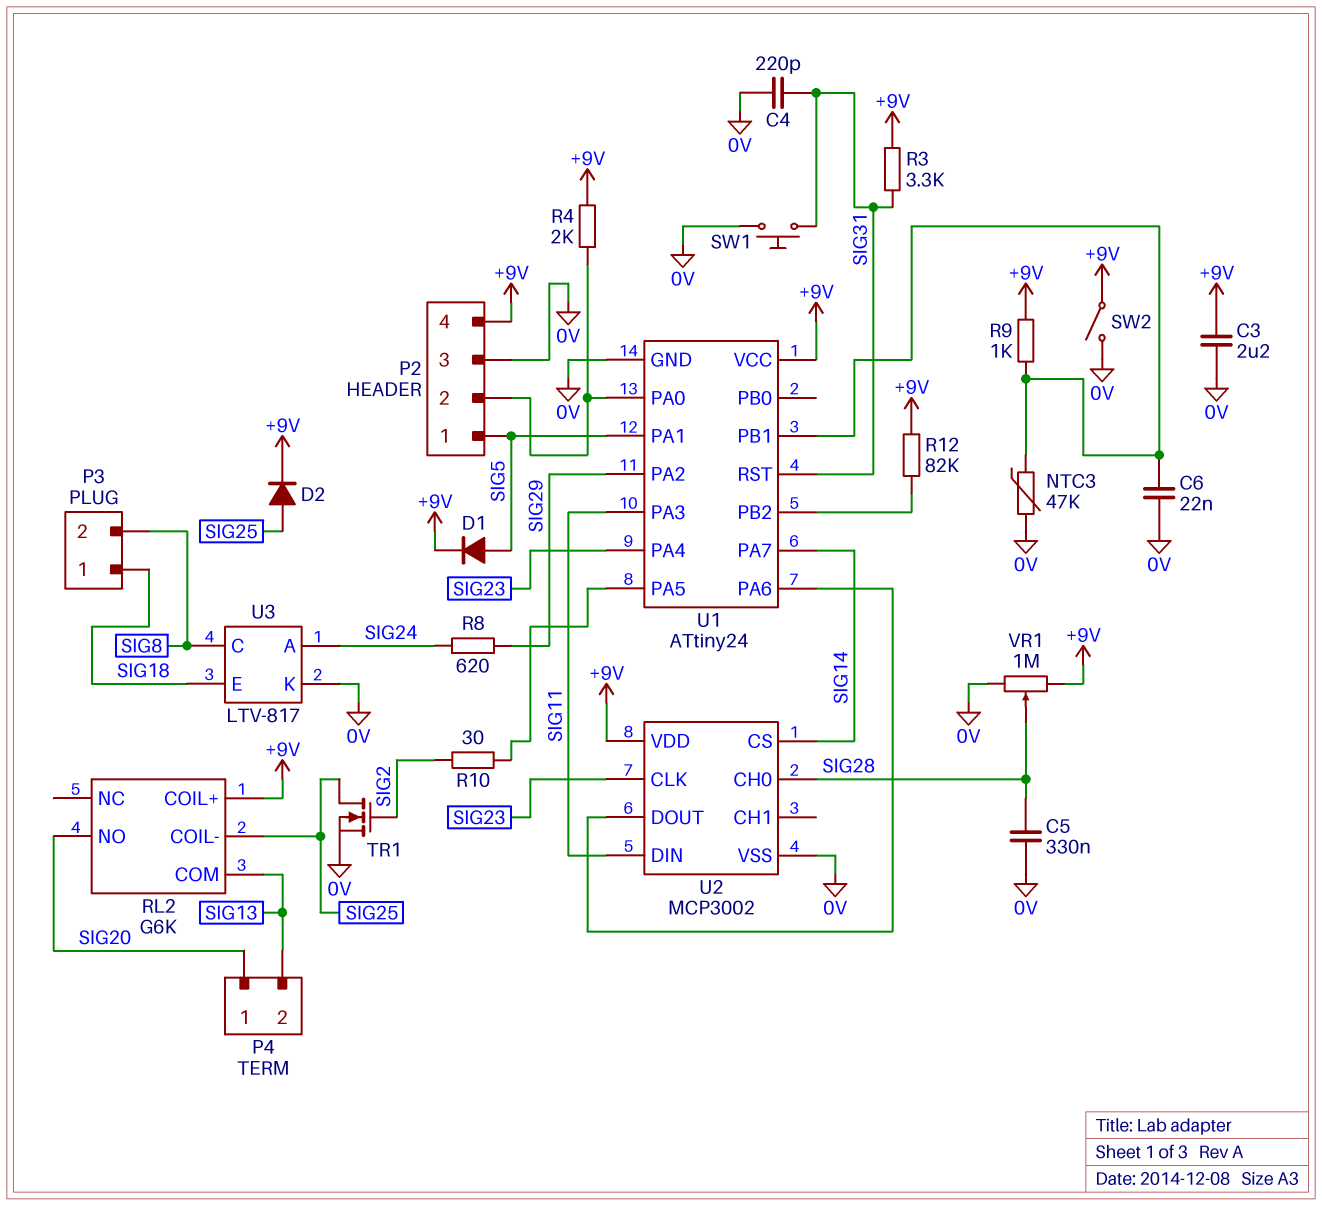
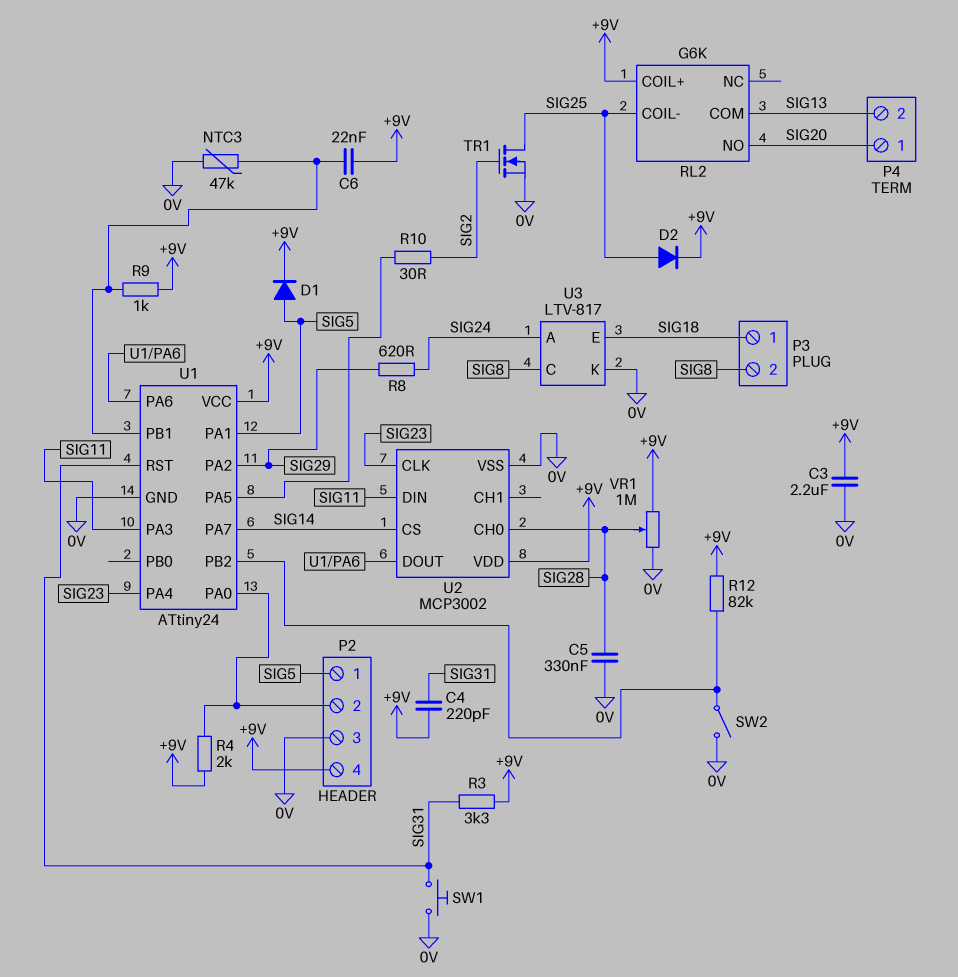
C4: 220pF (0V, SIG31) -> 220pF (+9V, SIG31)
C6: 22nF (0V, U1/PB1) -> 22nF (+9V, U1/PB1)
SW2: switch (+9V, 0V) -> switch (0V, U1/PB2)

